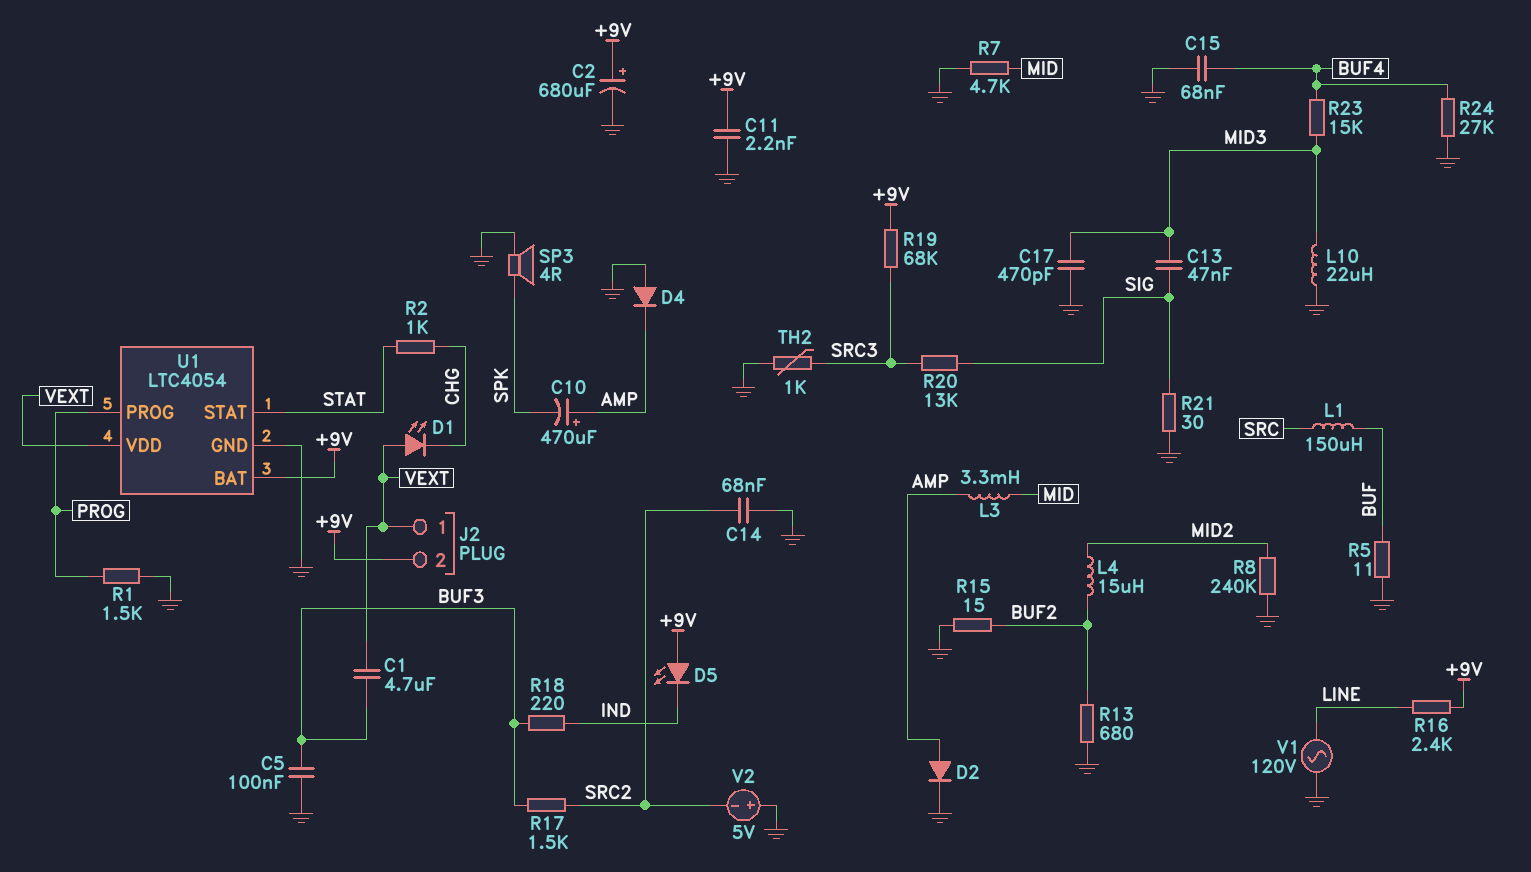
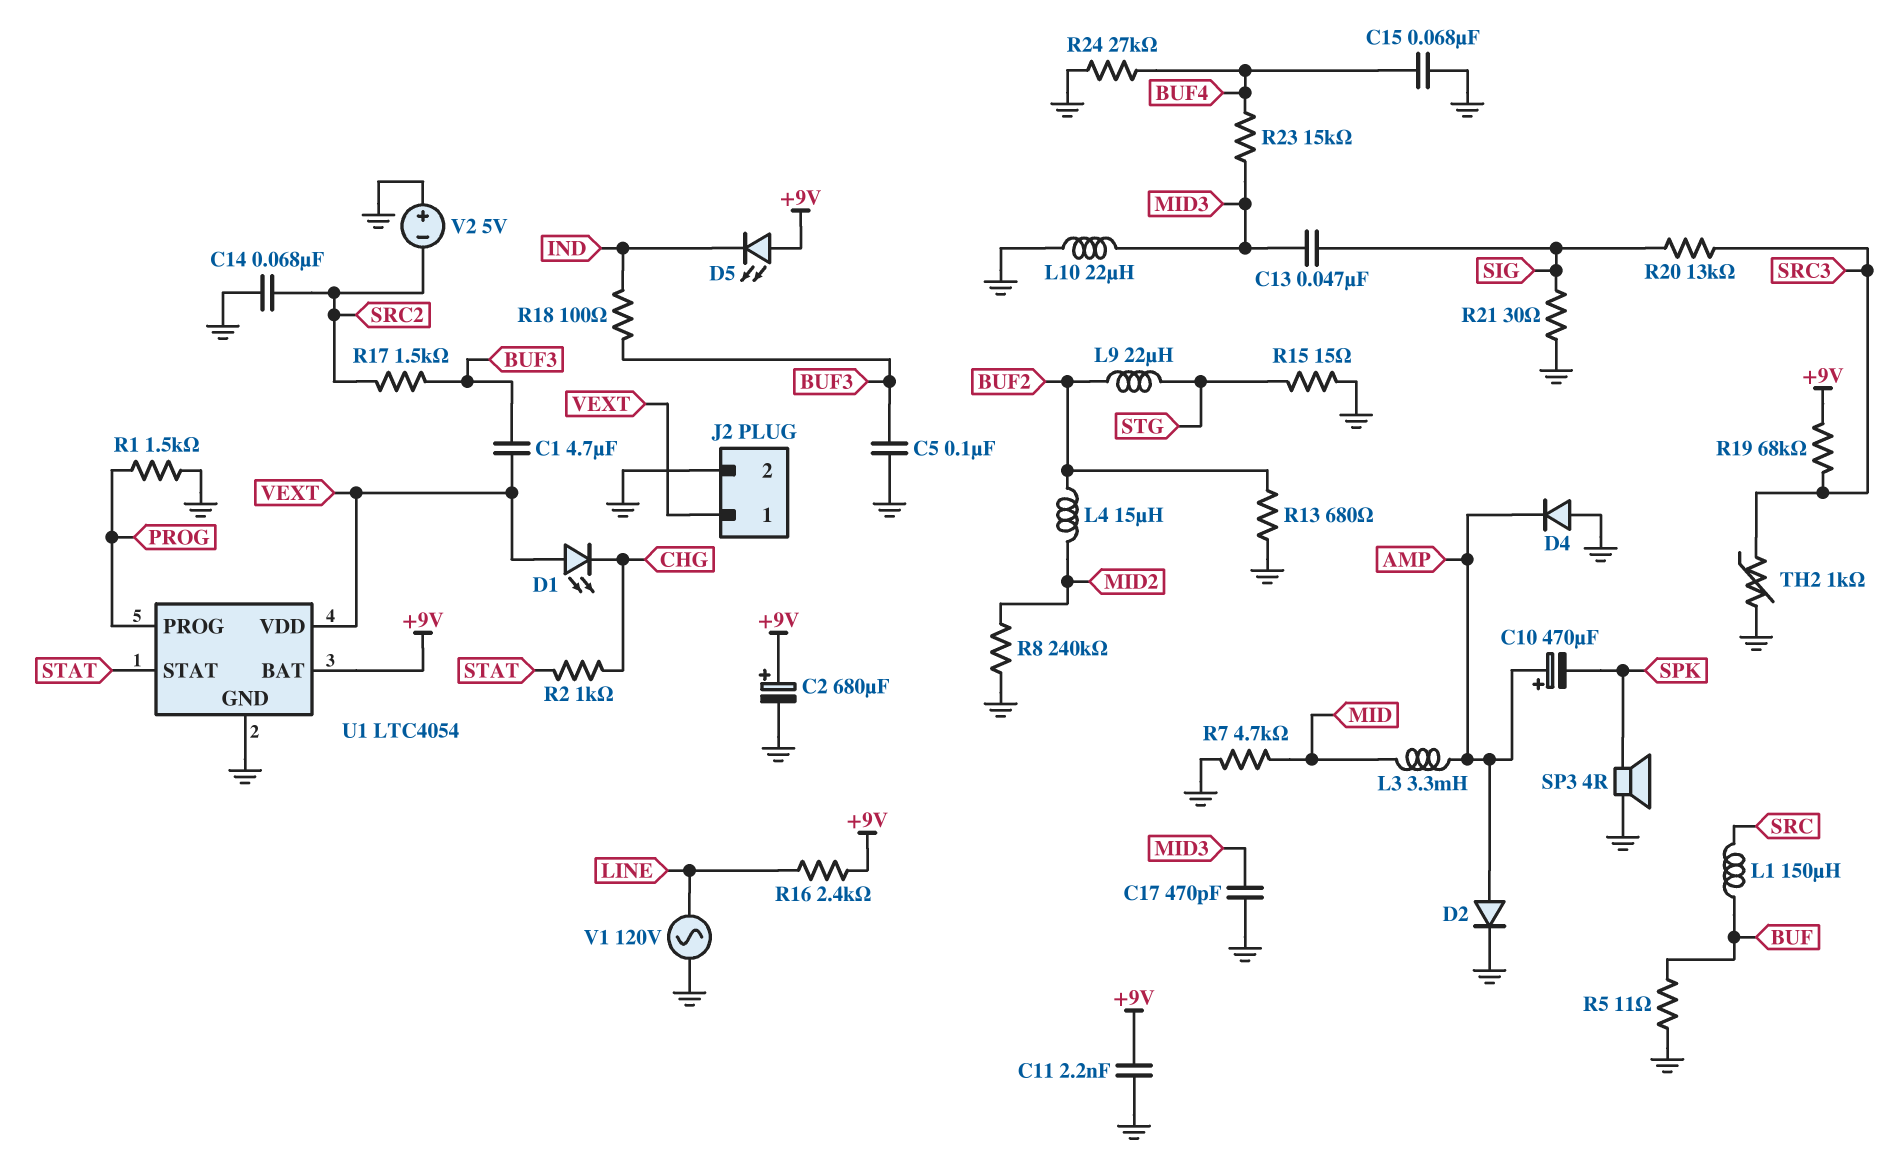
J2 pin 2: +9V -> GND
L9: none -> 22uH (BUF2, STG)
R15: 15 (BUF2, GND) -> 15 (GND, STG)
R18: 220 (BUF3, IND) -> 100 (BUF3, IND)

